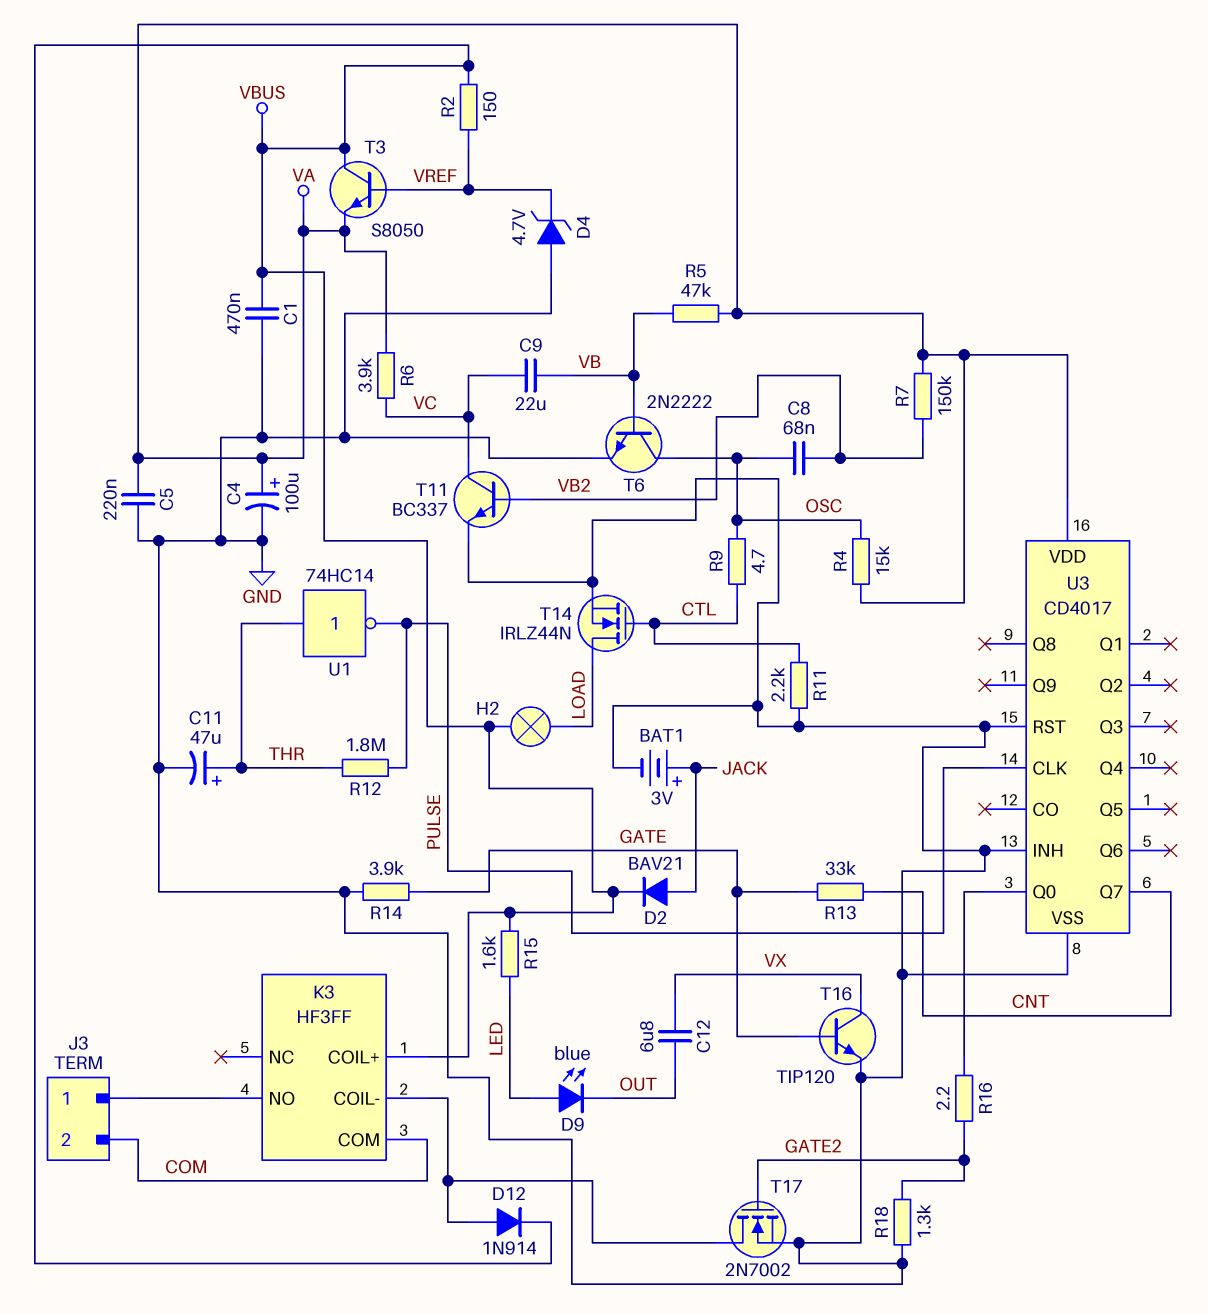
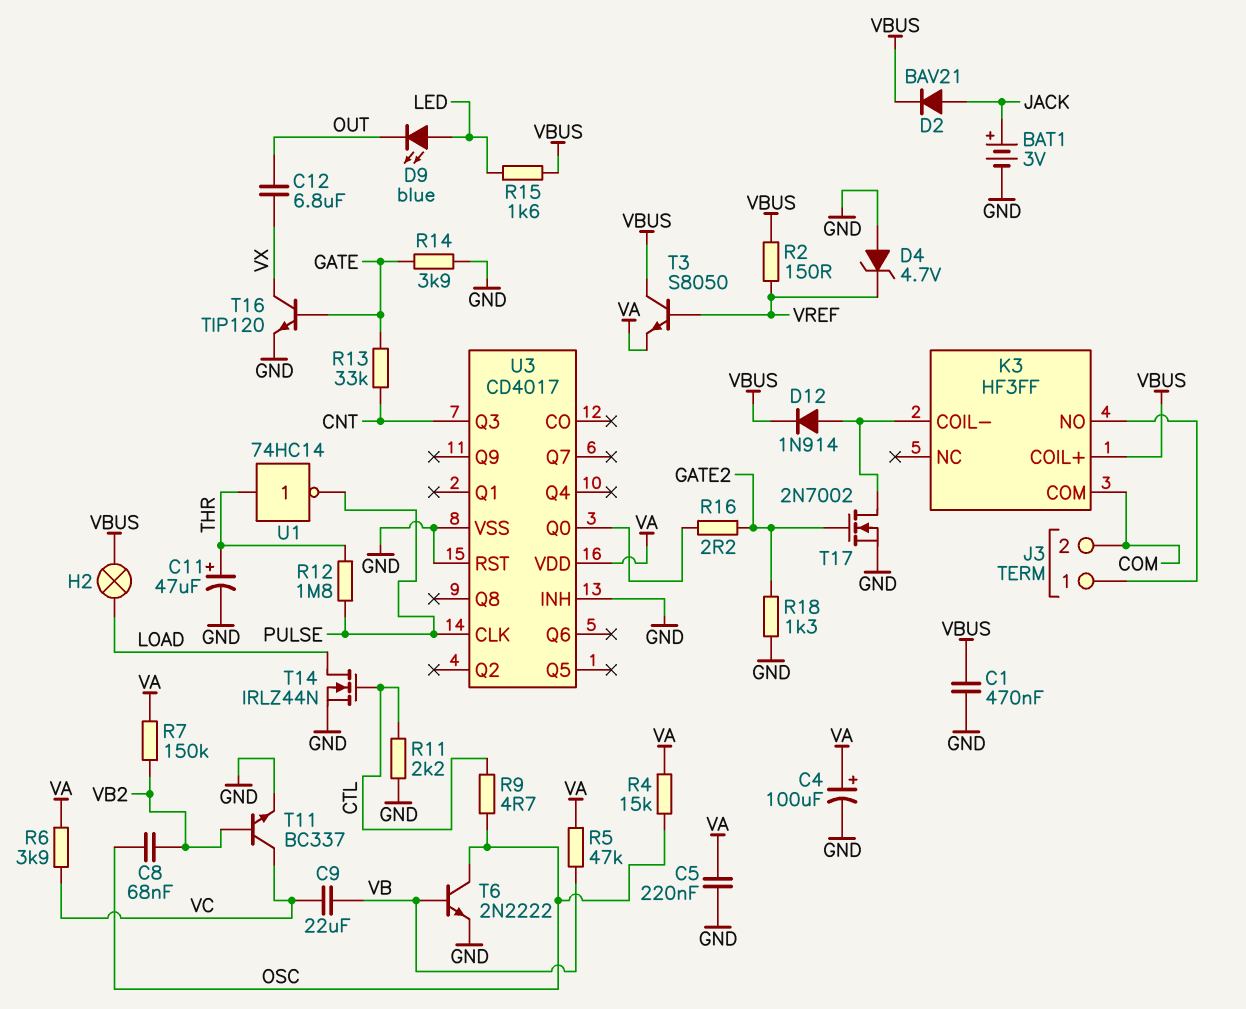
U3 pin Q3: none -> CNT
U3 pin Q7: CNT -> none

